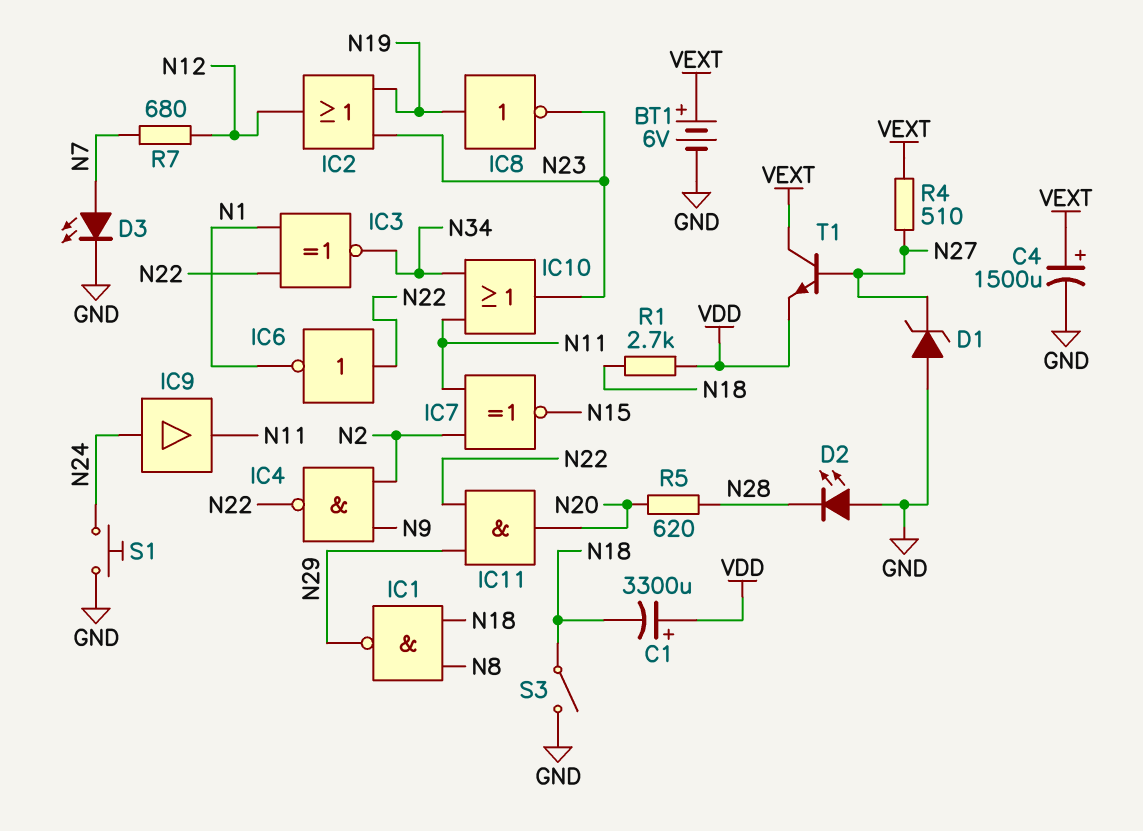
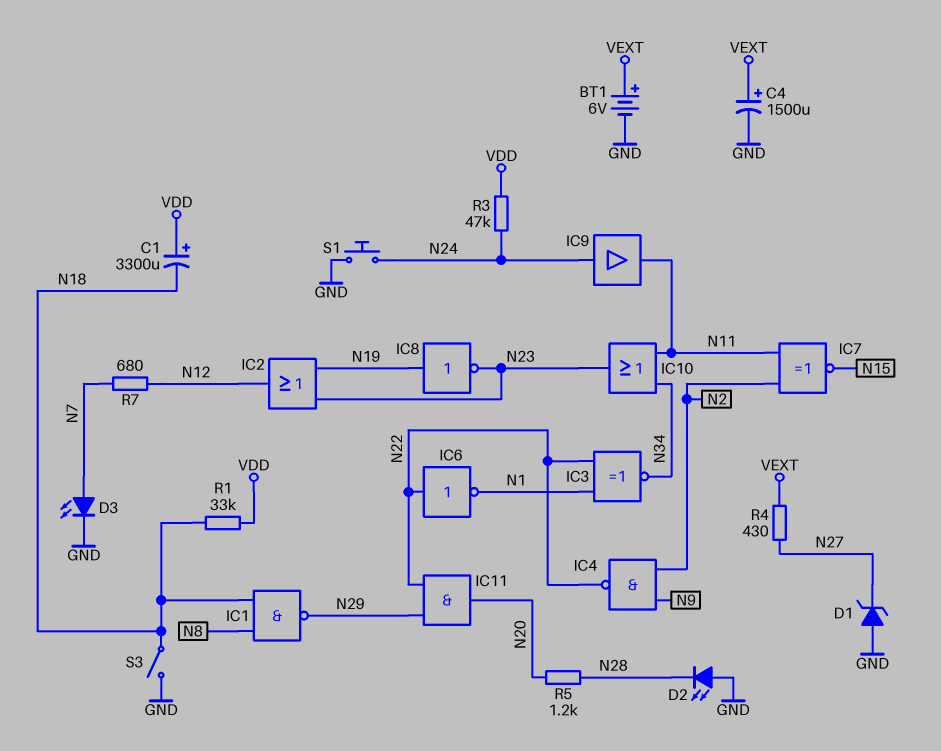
R1: 2.7k (N18, VDD) -> 33k (N18, VDD)
R3: none -> 47k (N24, VDD)
R4: 510 (N27, VEXT) -> 430 (N27, VEXT)
R5: 620 (N20, N28) -> 1.2k (N20, N28)
T1: NPN (B N27, C VEXT, E VDD) -> none

